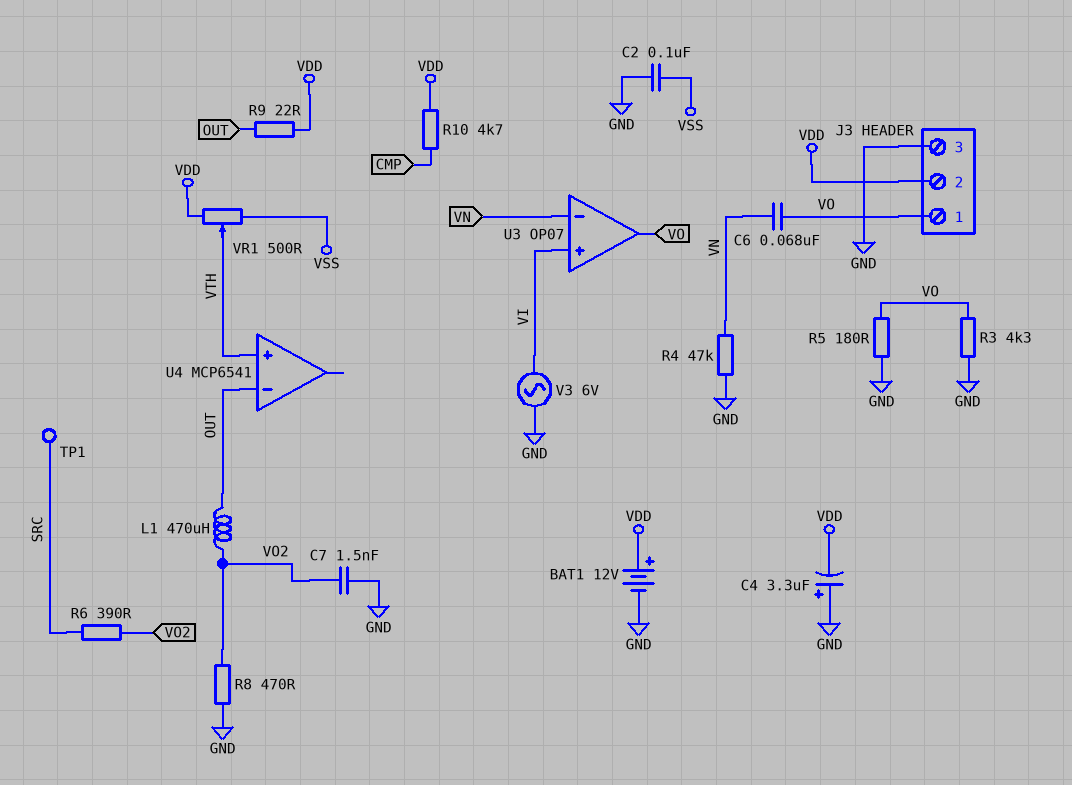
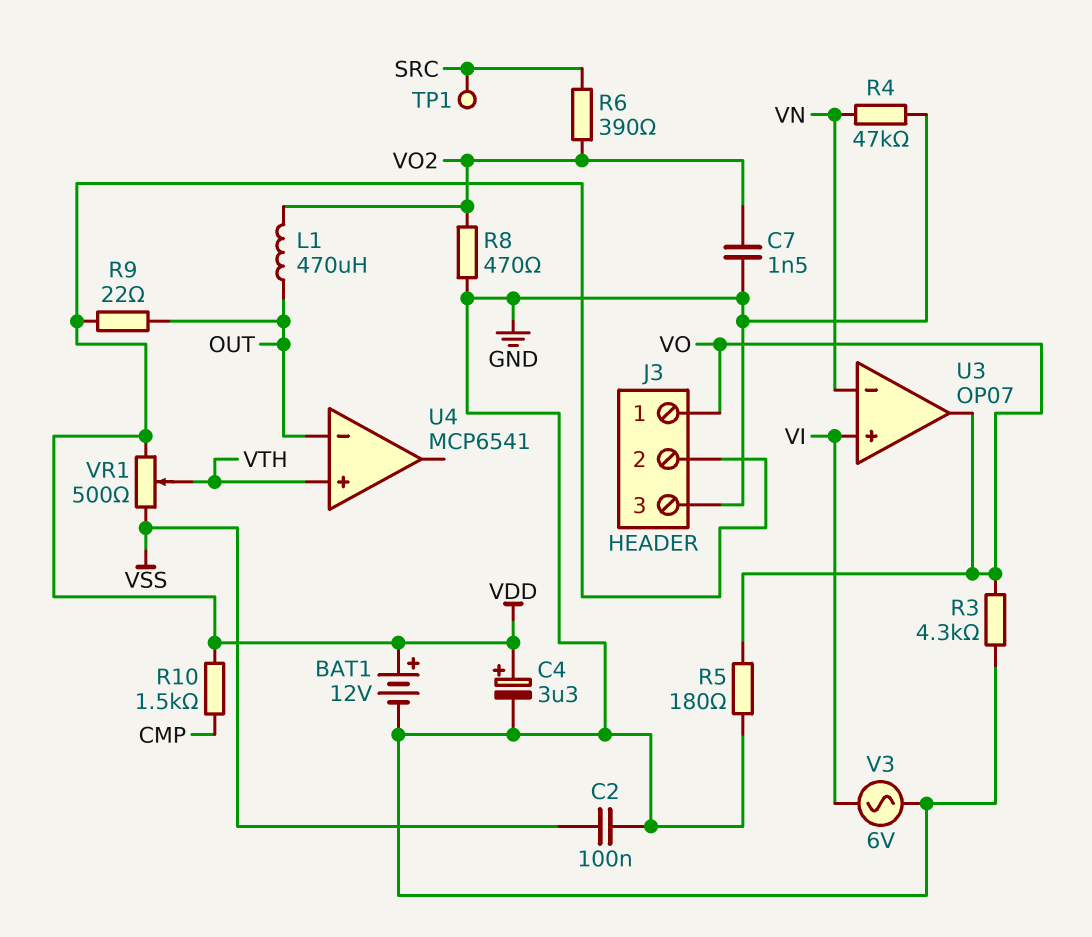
C4: 3.3uF (plus GND, minus VDD) -> 3.3uF (plus VDD, minus GND)
C6: 68nF (VN, VO) -> none
R10: 4.7k (CMP, VDD) -> 1.5k (CMP, VDD)

